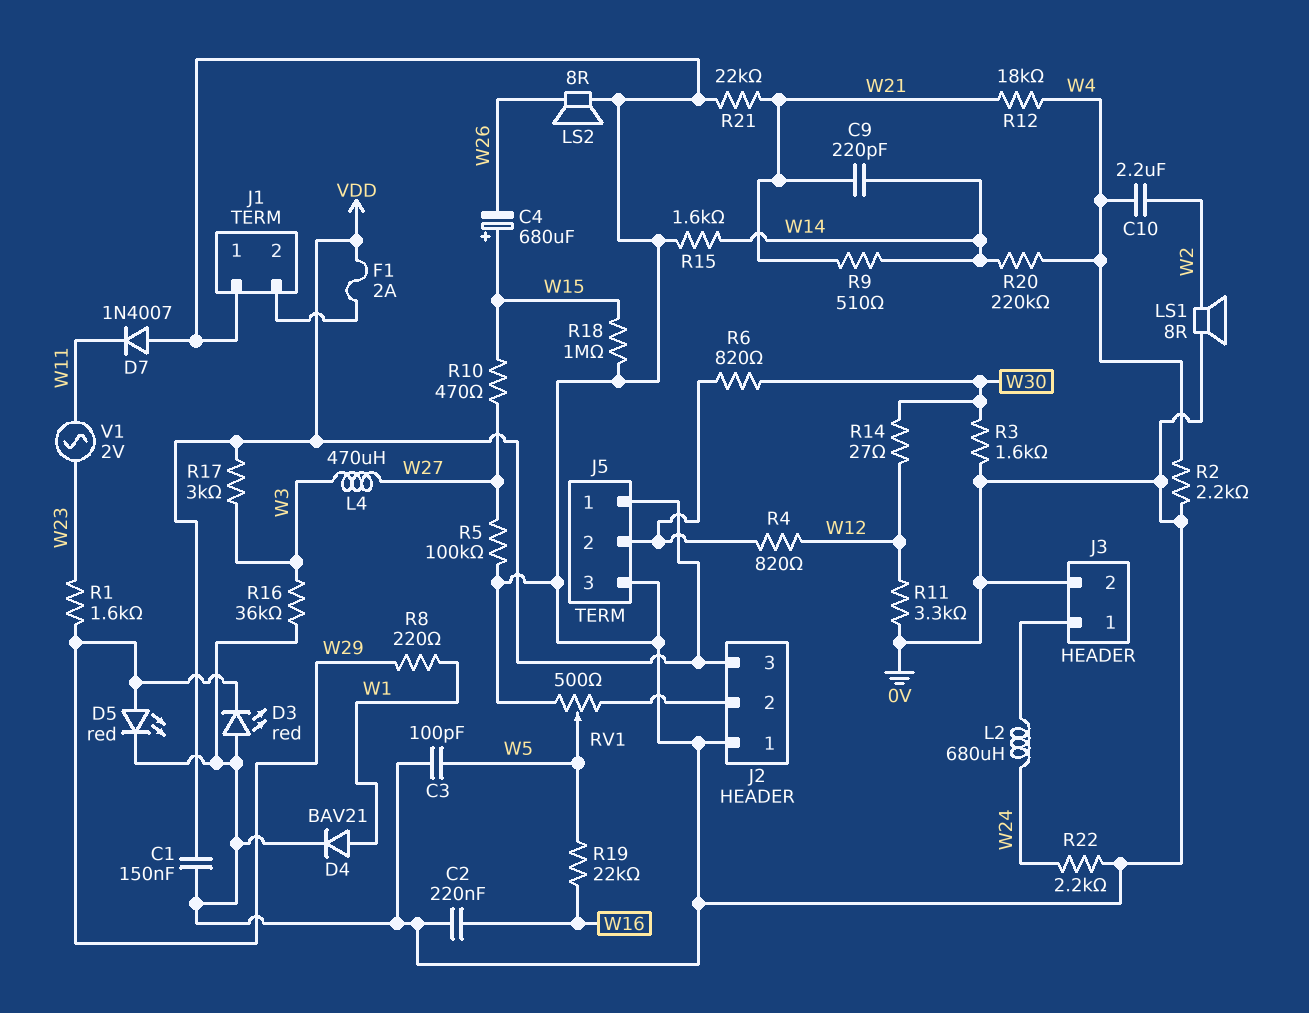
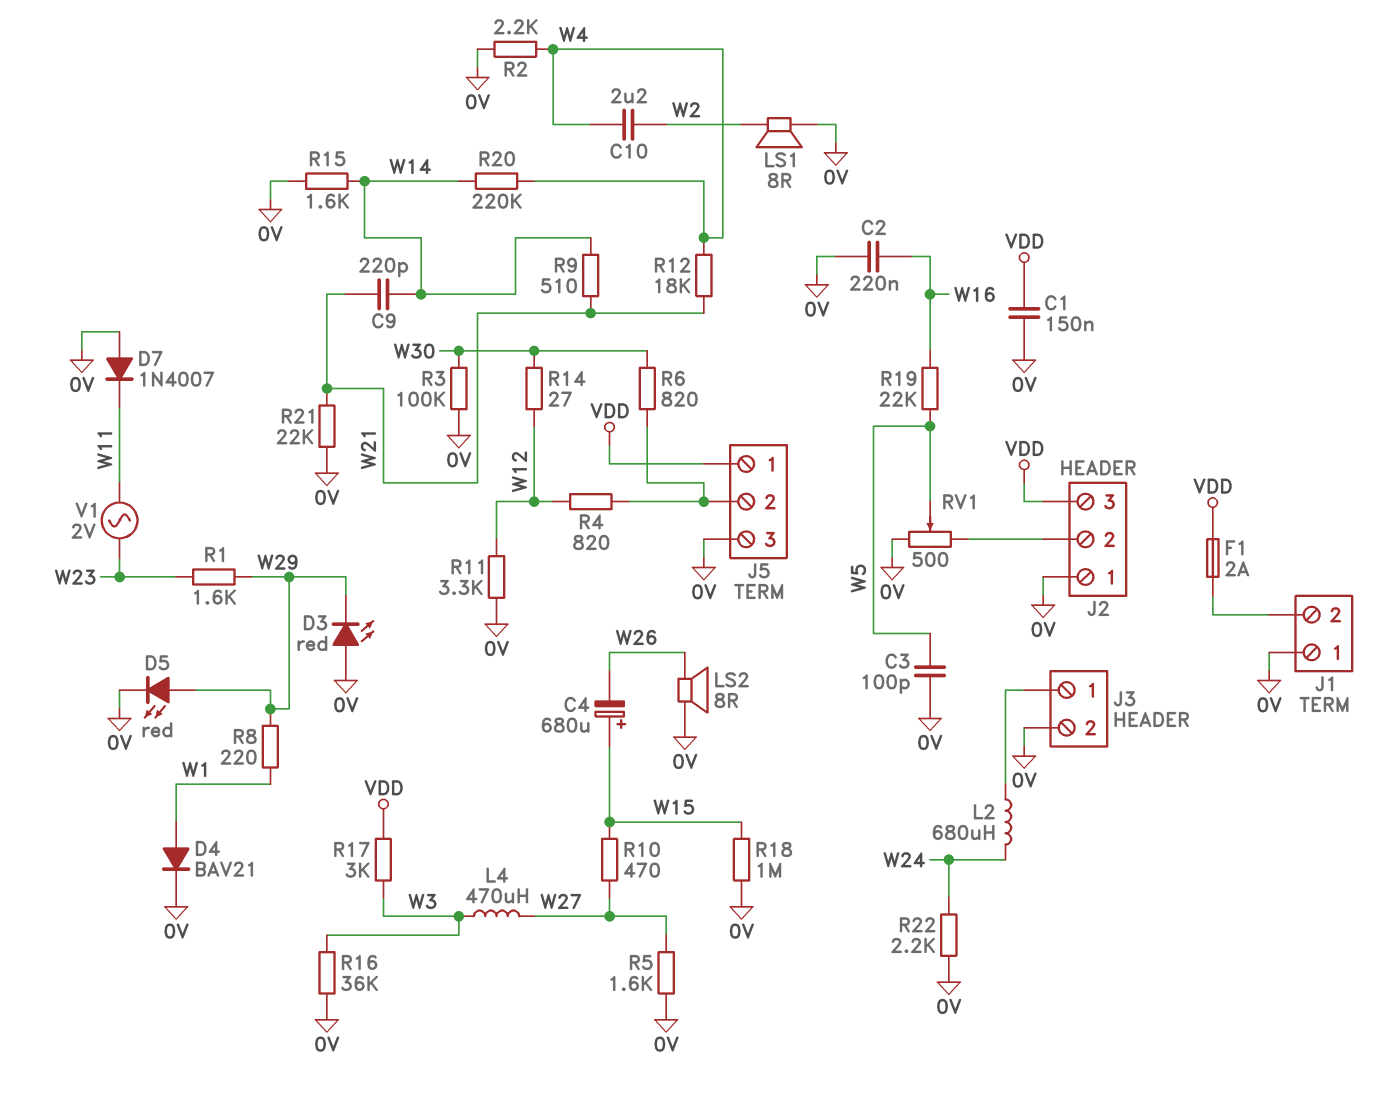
R3: 1.6k (0V, W30) -> 100k (0V, W30)
R5: 100k (0V, W27) -> 1.6k (0V, W27)

